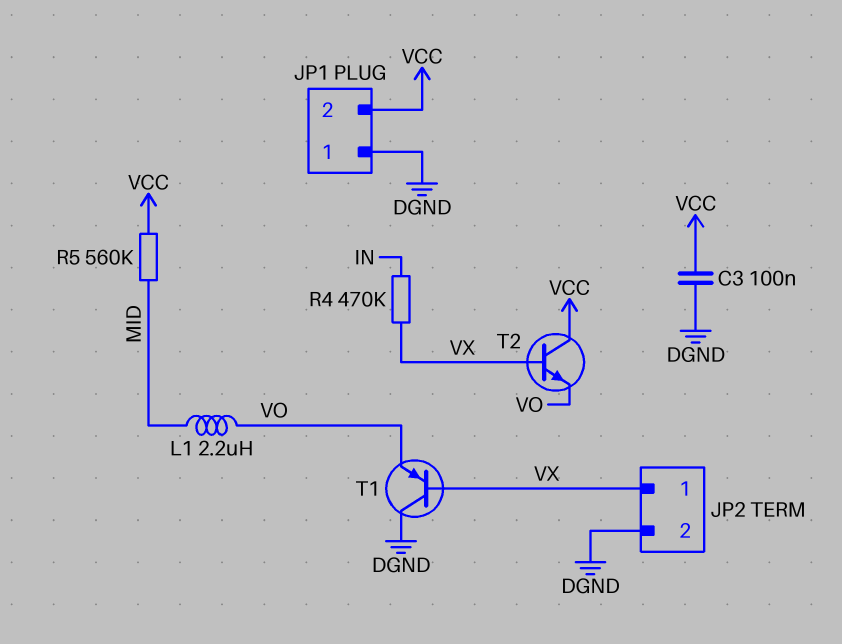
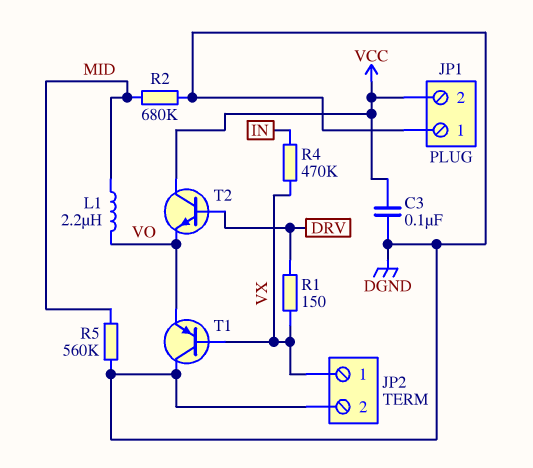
R1: none -> 150 (DRV, VX)
R2: none -> 680k (DGND, MID)
R5: 560k (MID, VCC) -> 560k (DGND, MID)
T2: NPN (B VX, C VCC, E VO) -> NPN (B DRV, C VCC, E VO)

